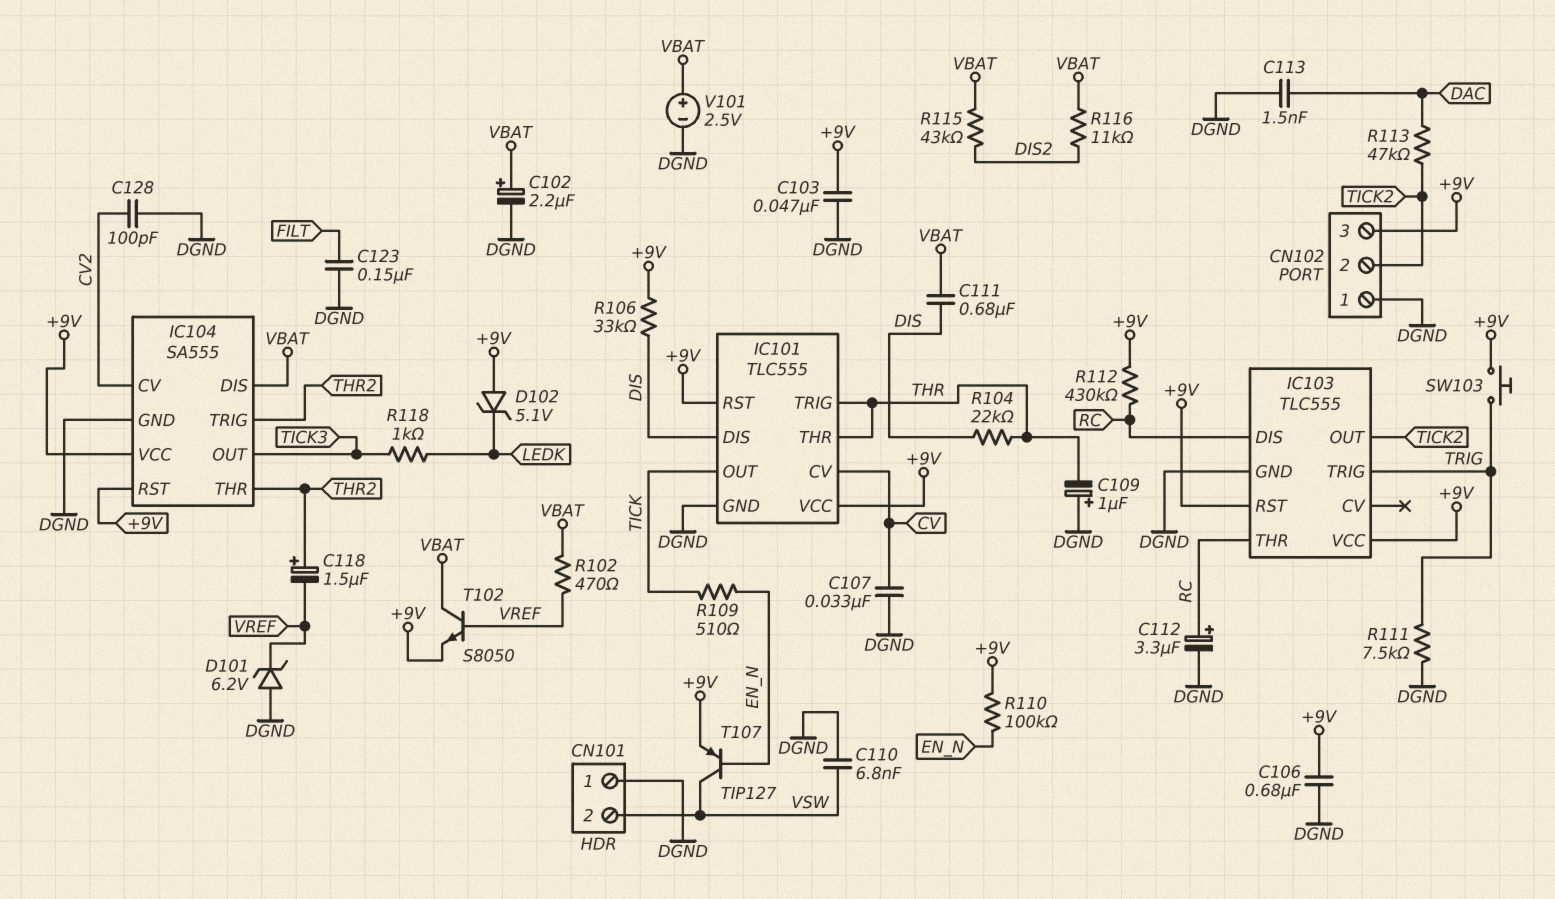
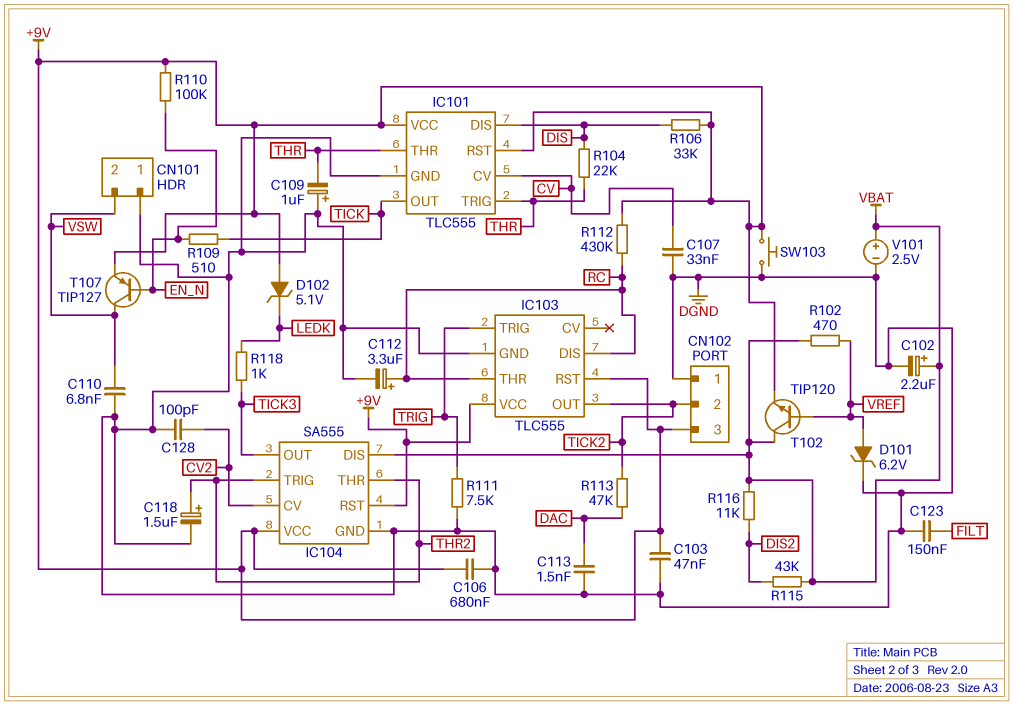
C111: 680nF (DIS, VBAT) -> none
C118: 1.5uF (plus THR2, minus VREF) -> 1.5uF (plus THR2, minus DGND)
D101: zener 6.2V (A DGND, K VREF) -> zener 6.2V (A VREF, K DGND)
SW103: button (+9V, TRIG) -> button (+9V, DGND)
T102: NPN S8050 (B VREF, C VBAT, E +9V) -> NPN TIP120 (B VREF, C VBAT, E +9V)

